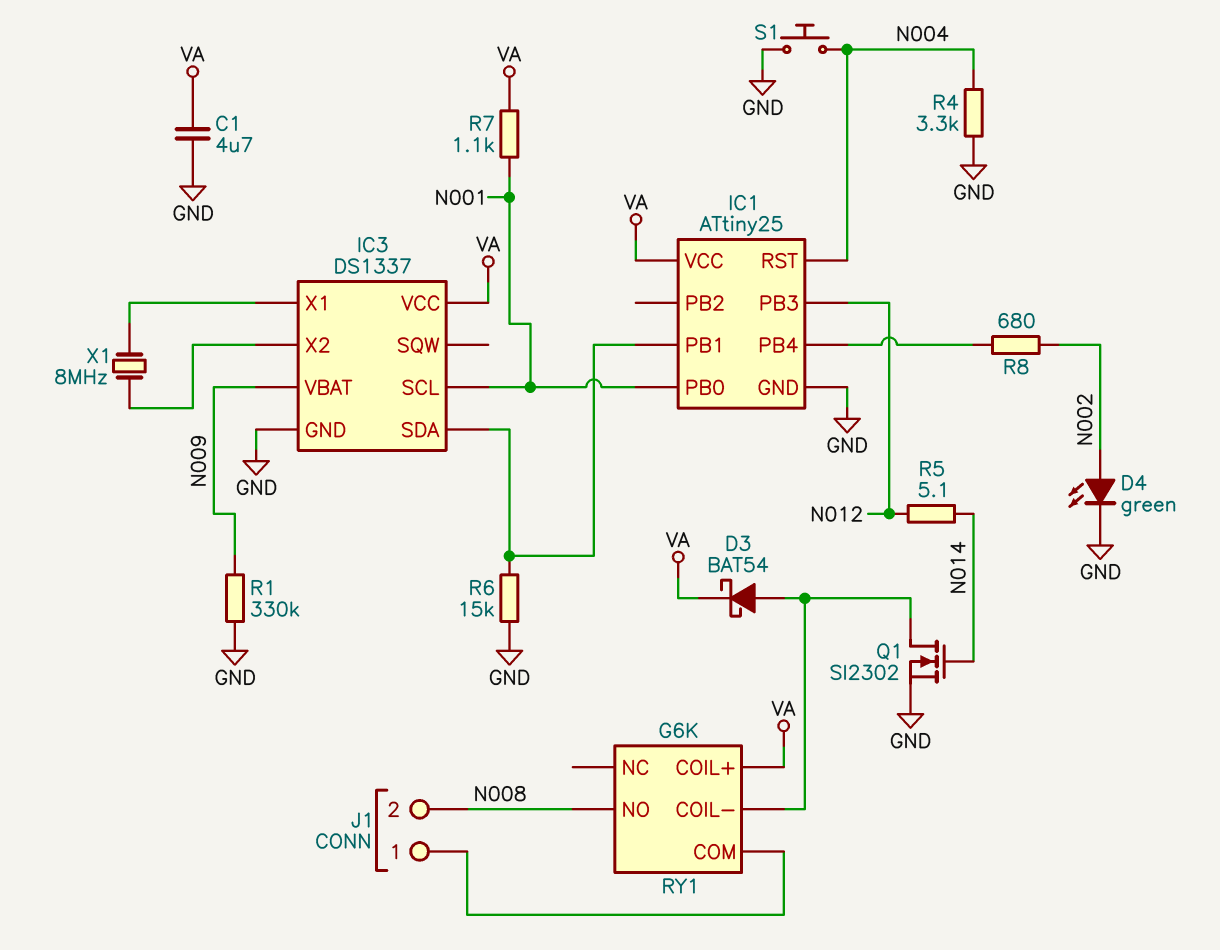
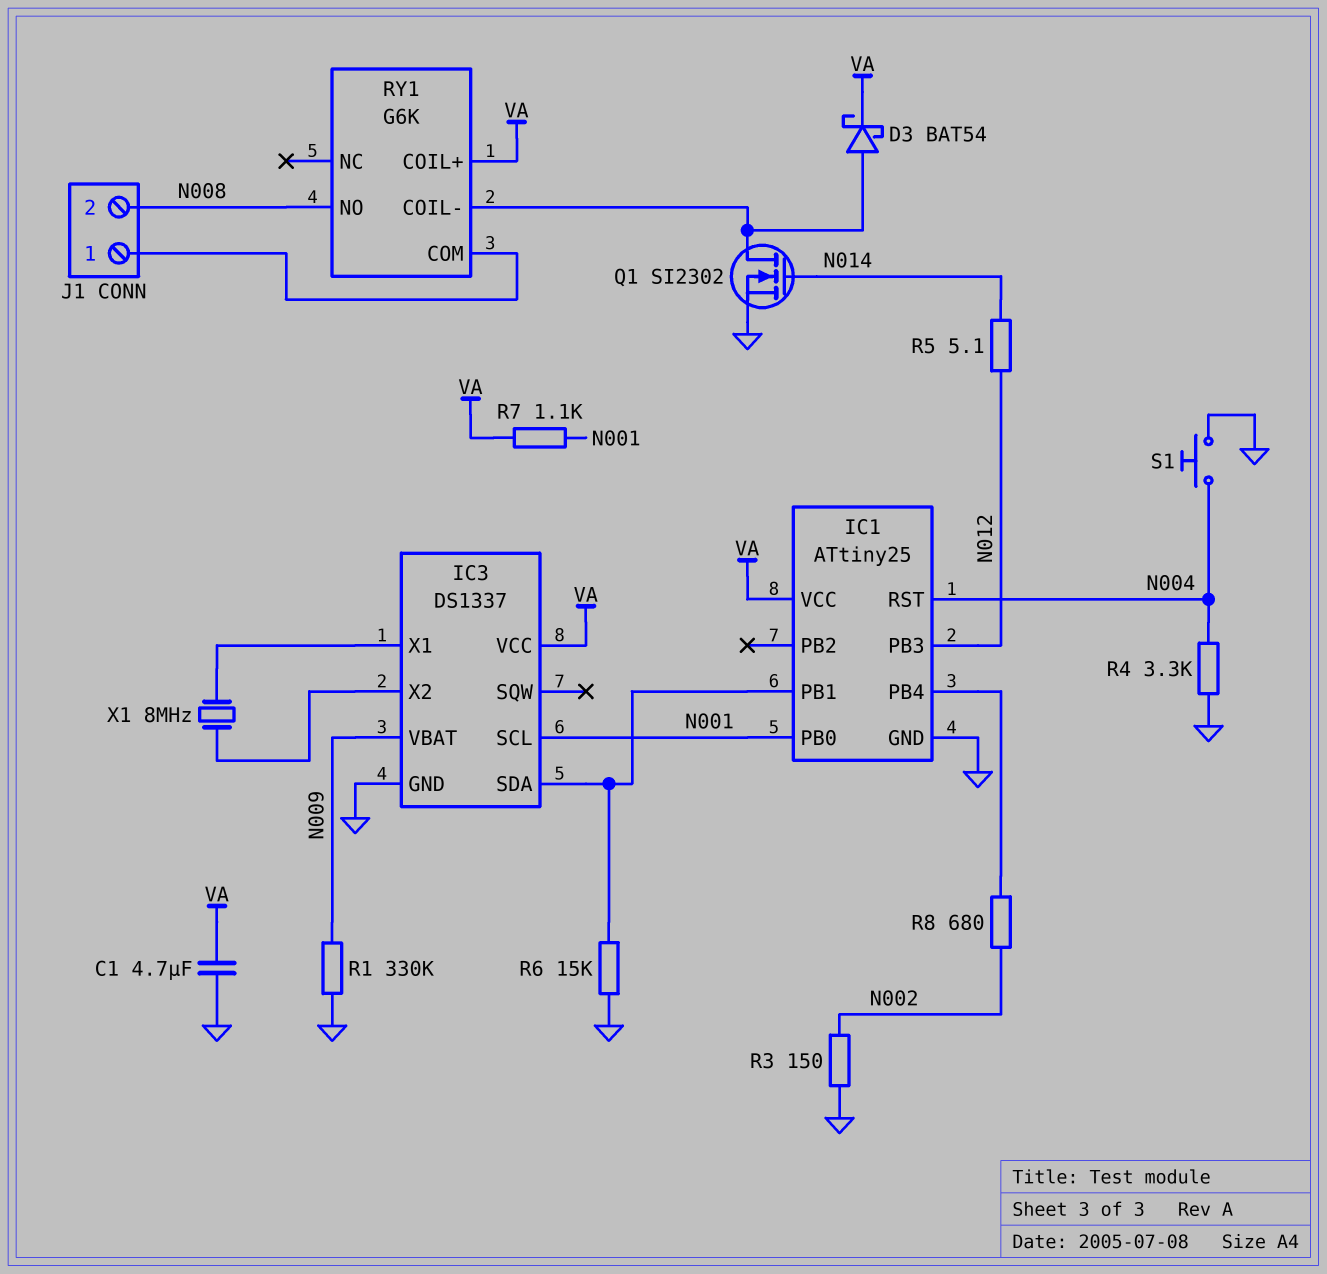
D4: LED green (A N002, K GND) -> none
R3: none -> 150 (GND, N002)

